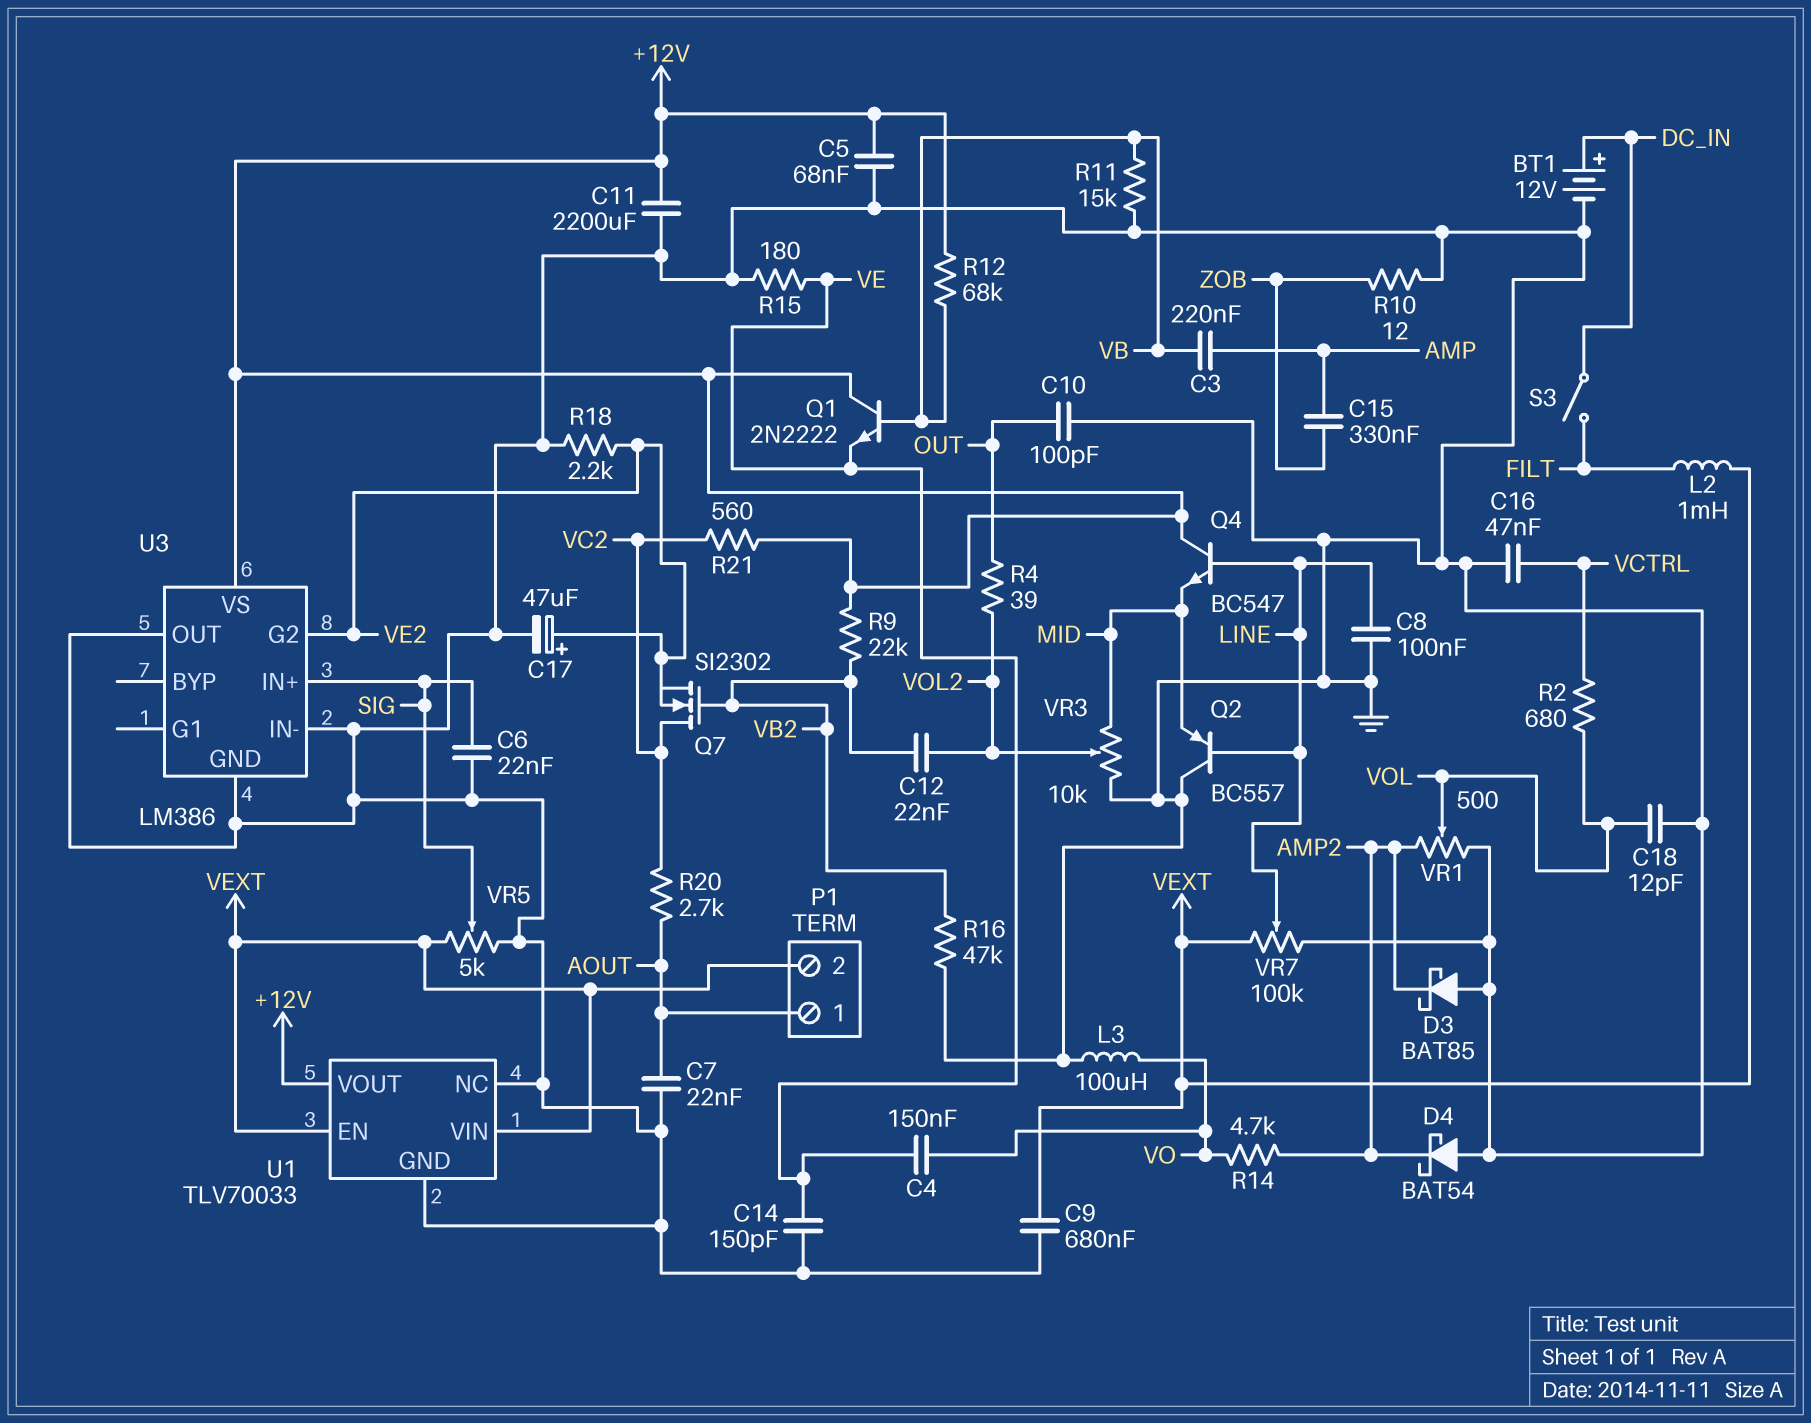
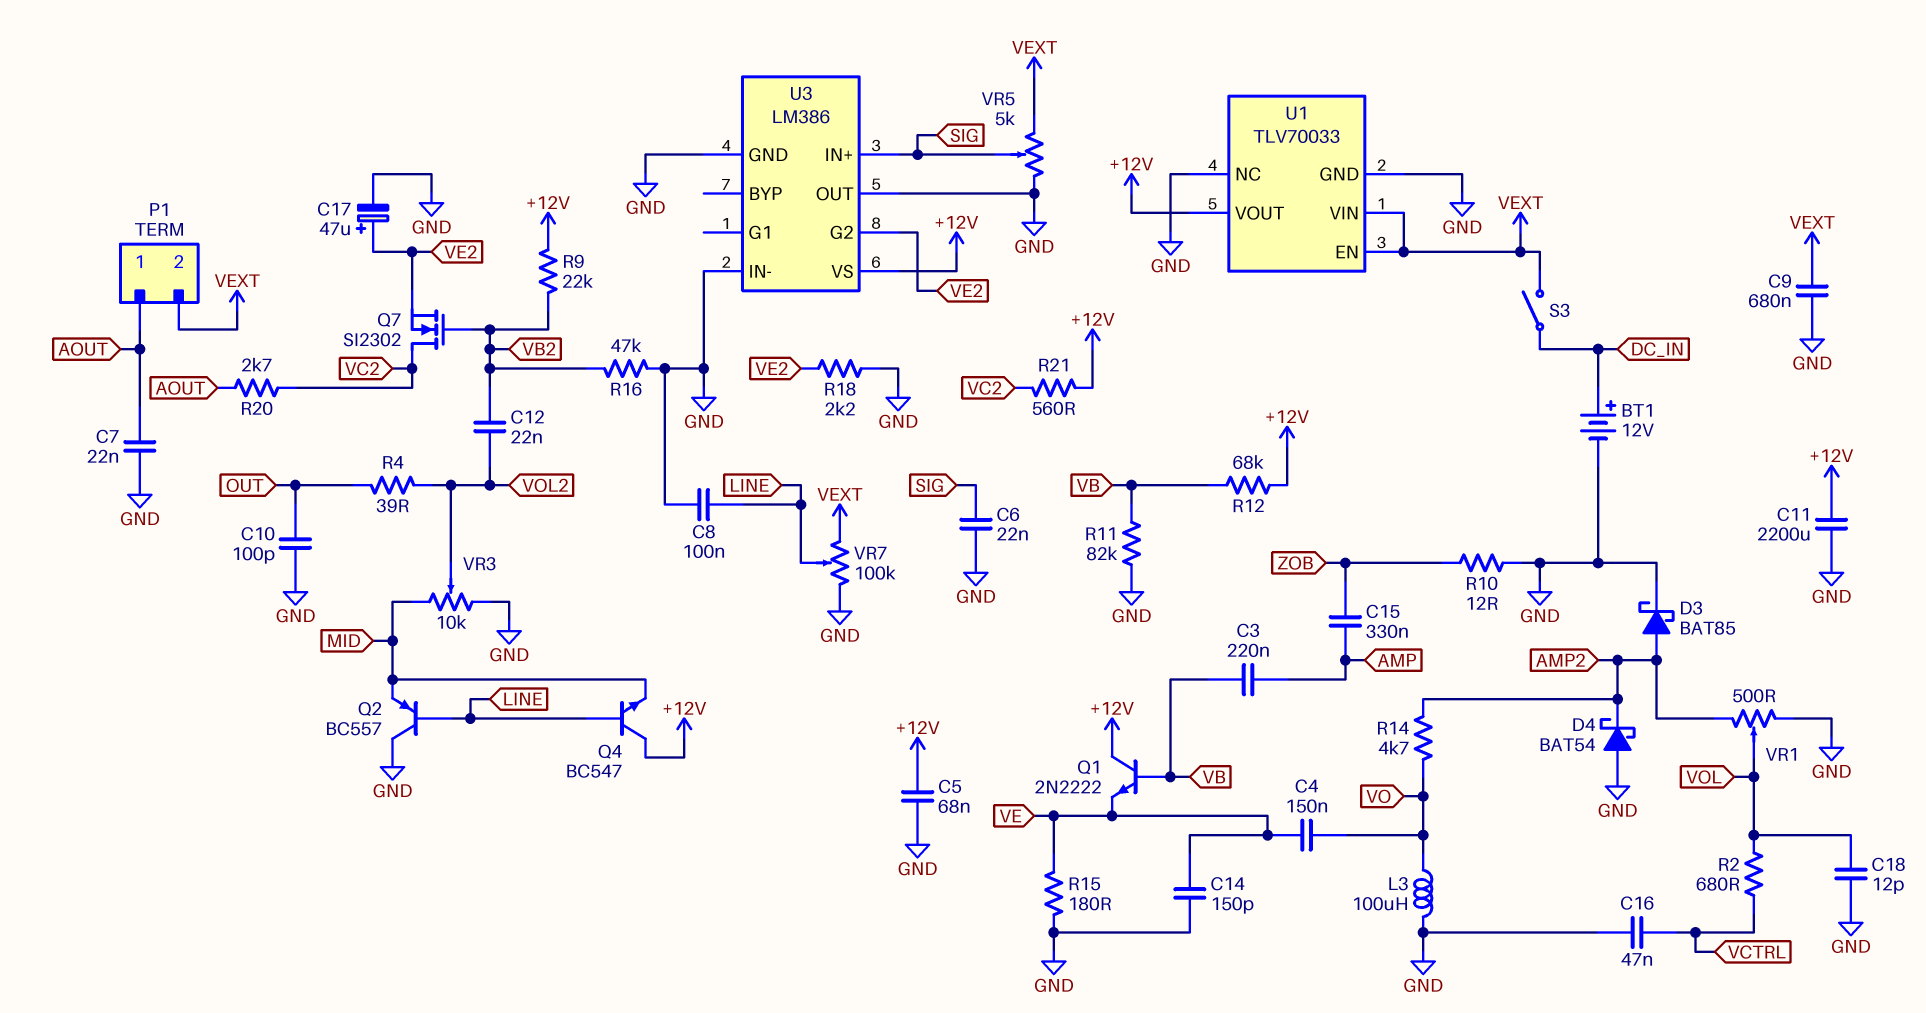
D3: schottky BAT85 (A GND, K AMP2) -> schottky BAT85 (A AMP2, K GND)
L2: 1mH (FILT, VEXT) -> none
R11: 15k (GND, VB) -> 82k (GND, VB)
S3: switch (DC_IN, FILT) -> switch (DC_IN, VEXT)

